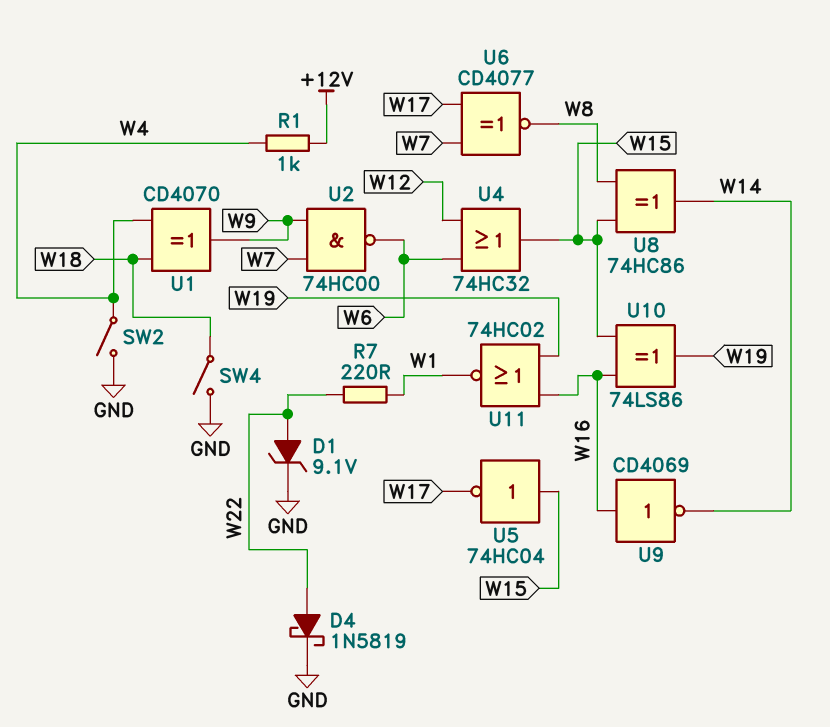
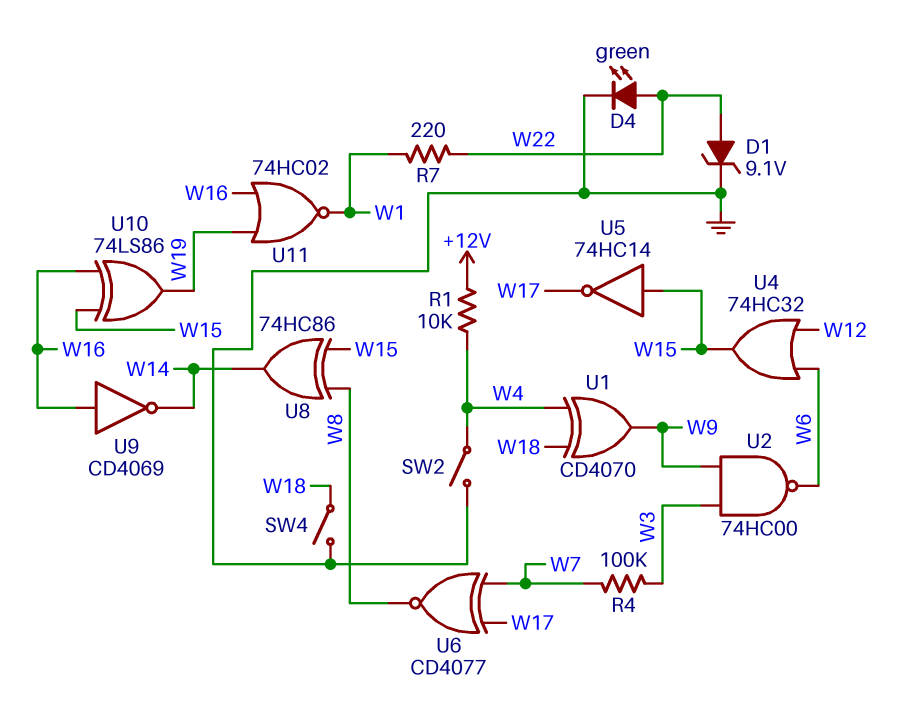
D4: schottky 1N5819 (A W22, K GND) -> LED green (A W22, K GND)
R1: 1k (+12V, W4) -> 10k (+12V, W4)
R4: none -> 100k (W3, W7)
U2: NAND 74HC00 (in W7, in W9, out W6) -> NAND 74HC00 (in W3, in W9, out W6)
U5: NOT 74HC04 (in W15, out W17) -> NOT 74HC14 (in W15, out W17)

